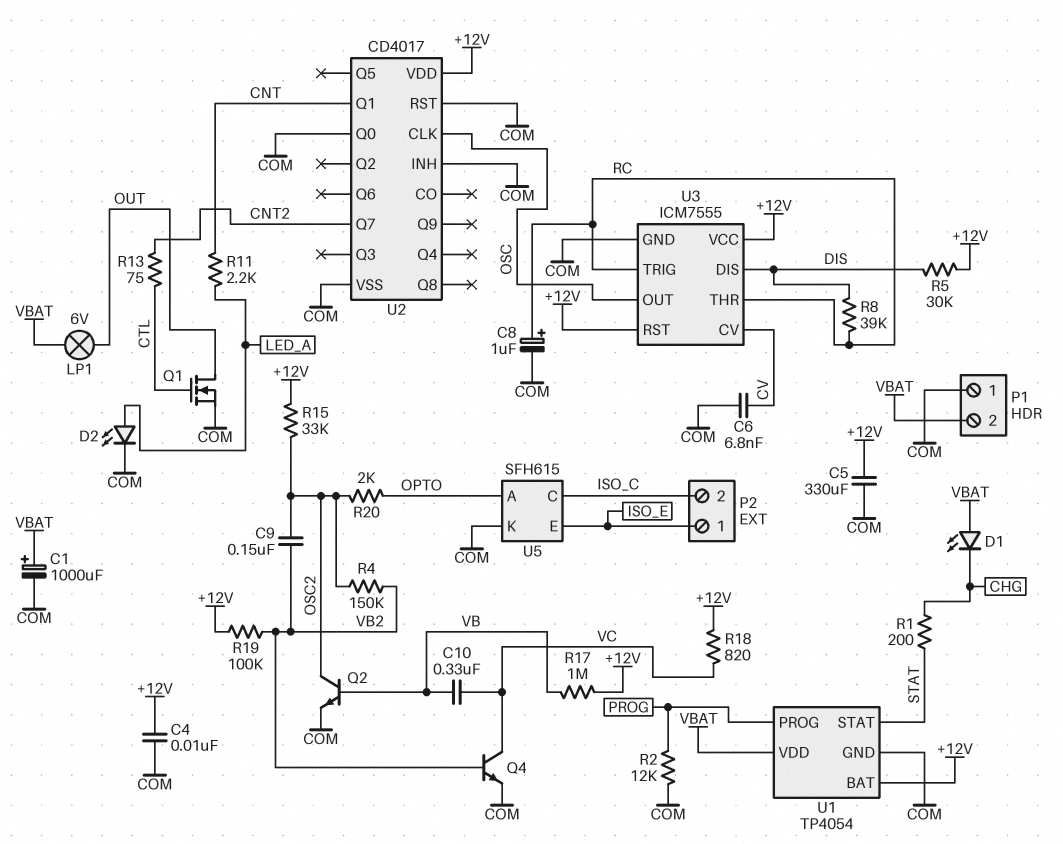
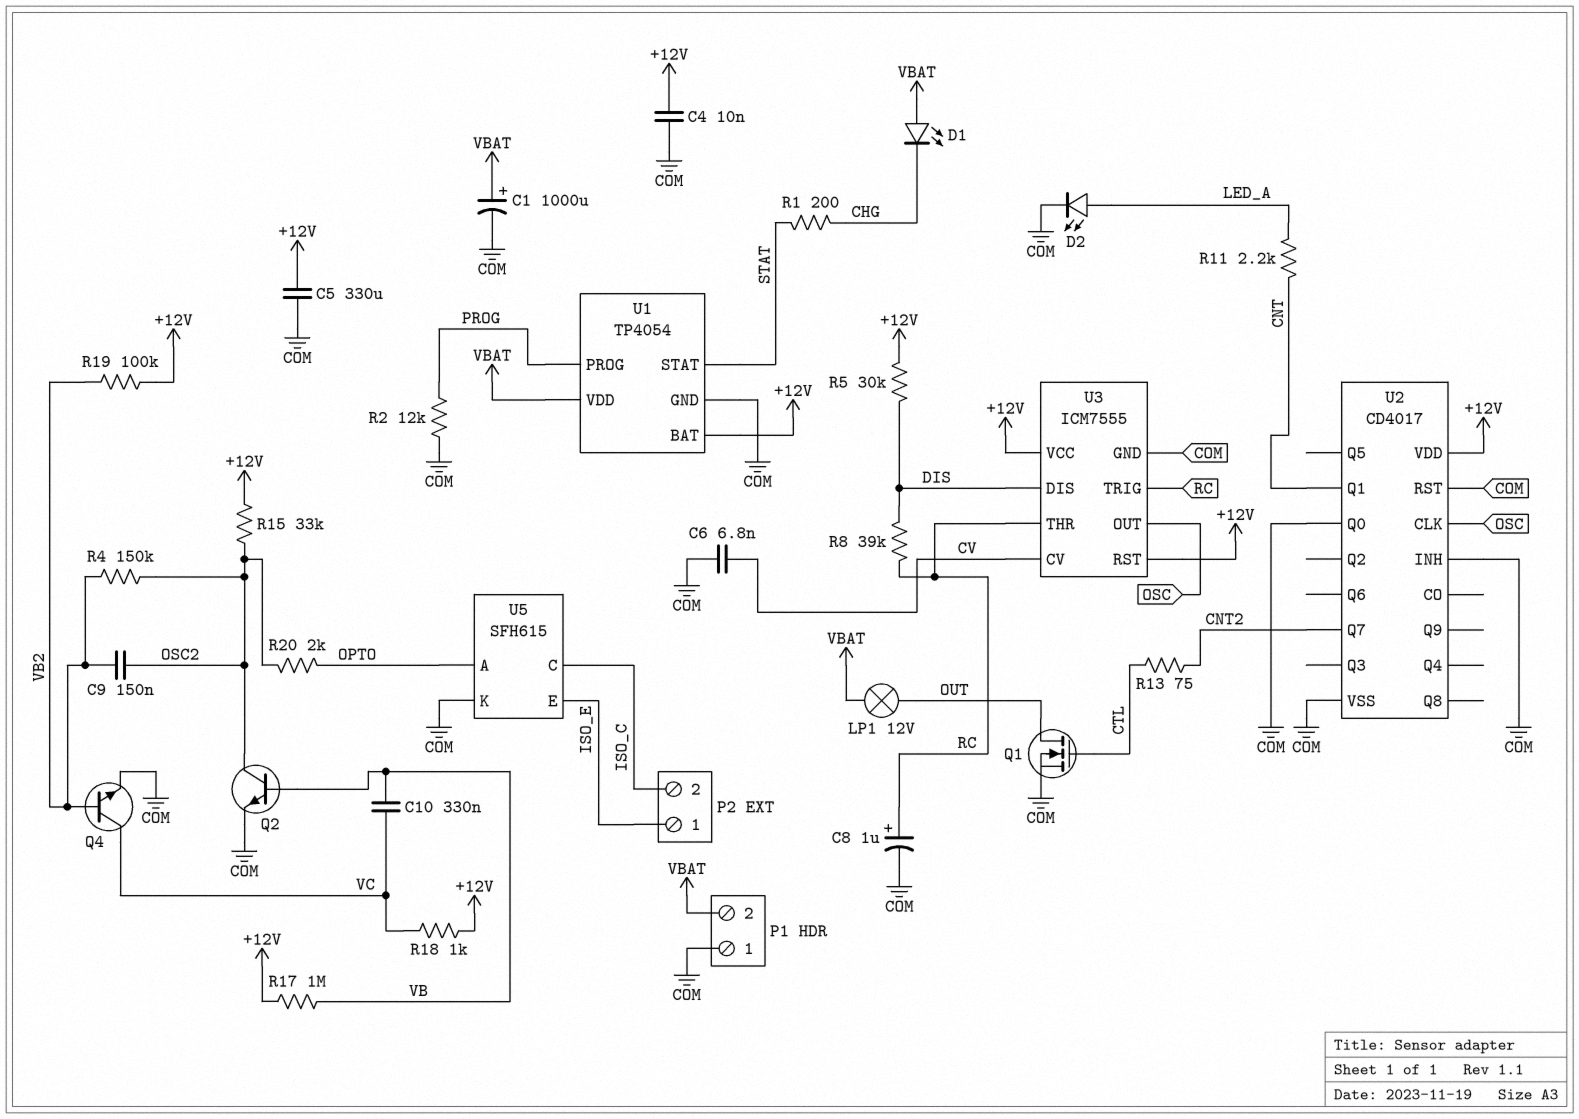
LP1: lamp 6V (OUT, VBAT) -> lamp 12V (OUT, VBAT)
R18: 820 (+12V, VC) -> 1k (+12V, VC)

